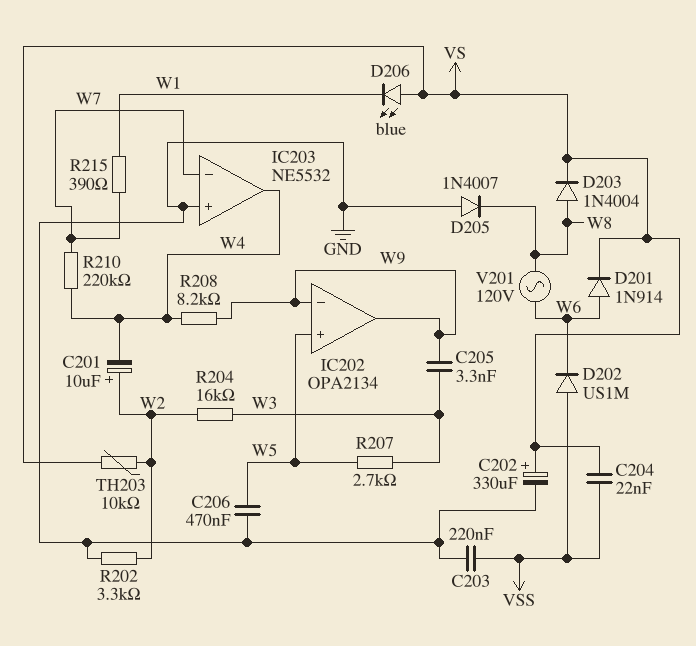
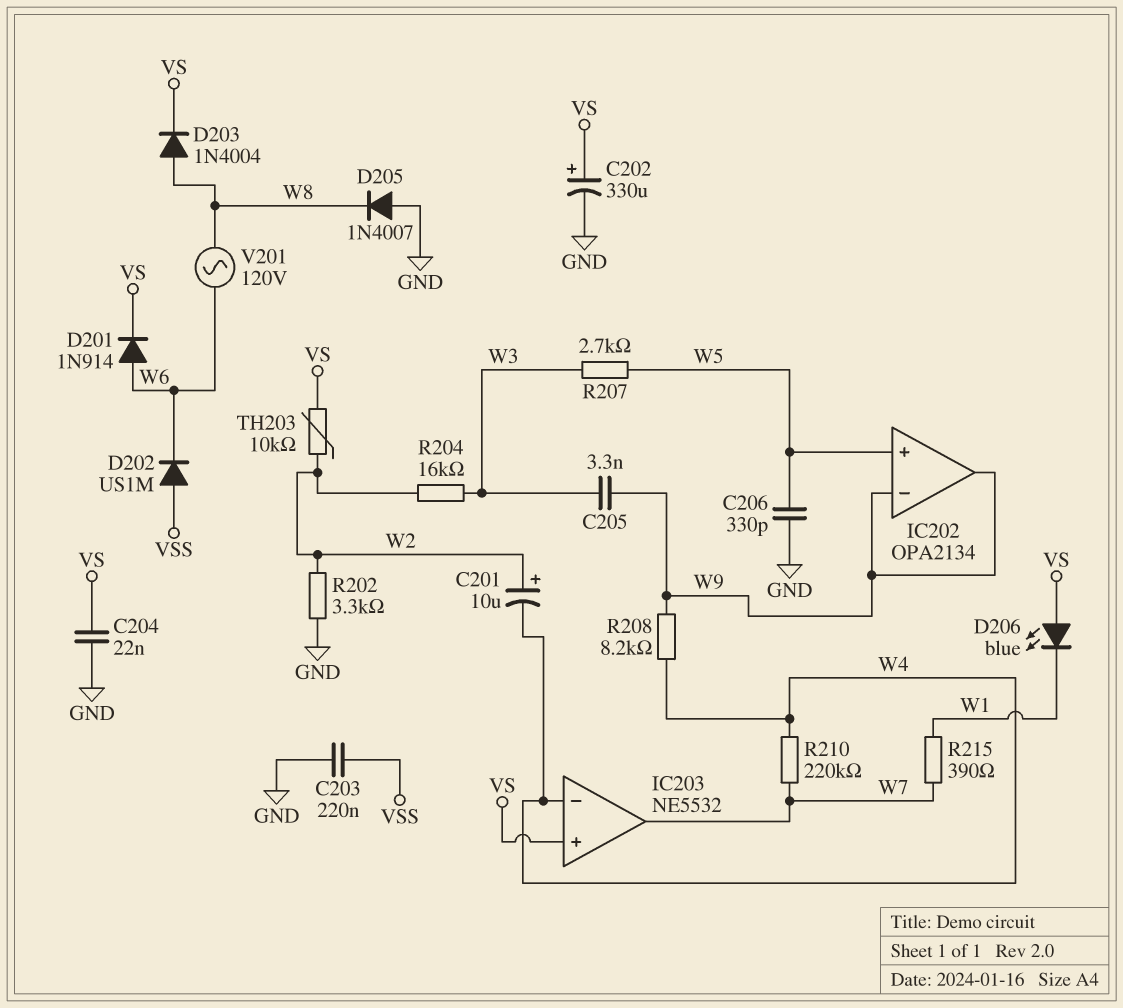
C204: 22nF (VS, VSS) -> 22nF (GND, VS)
C206: 470nF (GND, W5) -> 330pF (GND, W5)
IC203 pin in+: GND -> VS
IC203 pin in-: W7 -> W4
IC203 pin out: W4 -> W7

